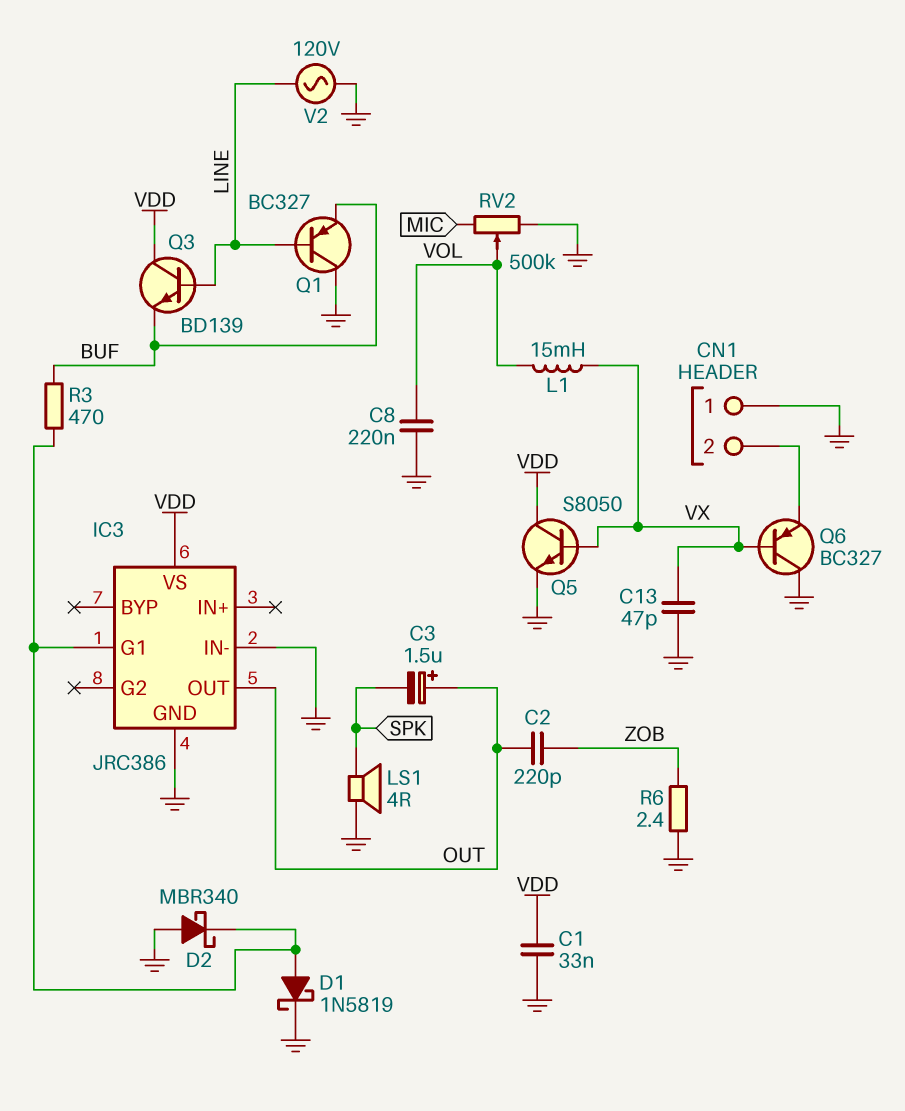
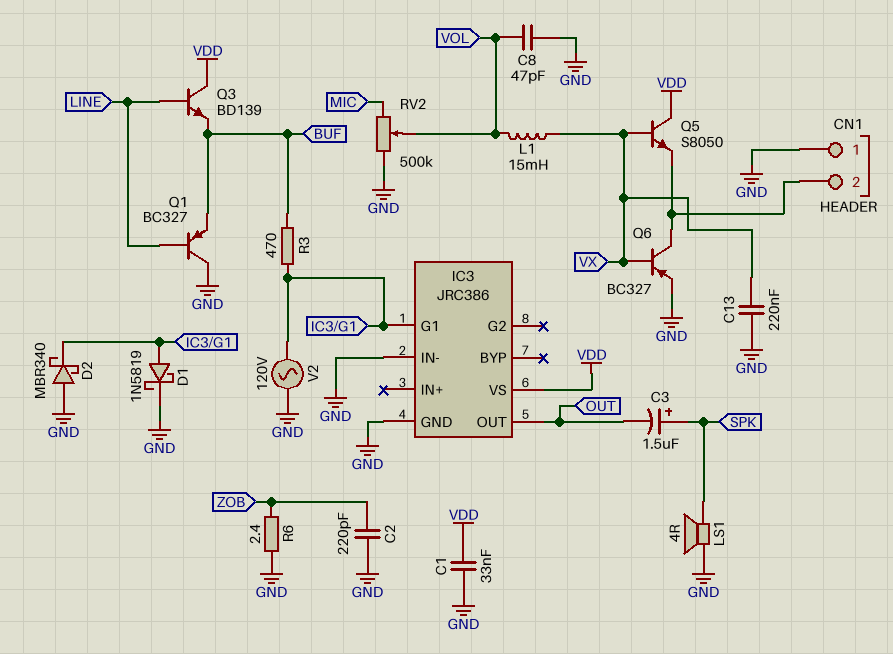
C2: 220pF (OUT, ZOB) -> 220pF (GND, ZOB)
C3: 1.5uF (plus OUT, minus SPK) -> 1.5uF (plus SPK, minus OUT)
C8: 220nF (GND, VOL) -> 47pF (GND, VOL)
C13: 47pF (GND, VX) -> 220nF (GND, VX)
Q5: NPN S8050 (B VX, C VDD, E GND) -> NPN S8050 (B VX, C VDD, E CN1/2)
Q6: PNP BC327 (B VX, C GND, E CN1/2) -> PNP BC327 (B VX, C CN1/2, E GND)
V2: AC 120V (GND, LINE) -> AC 120V (GND, IC3/G1)

